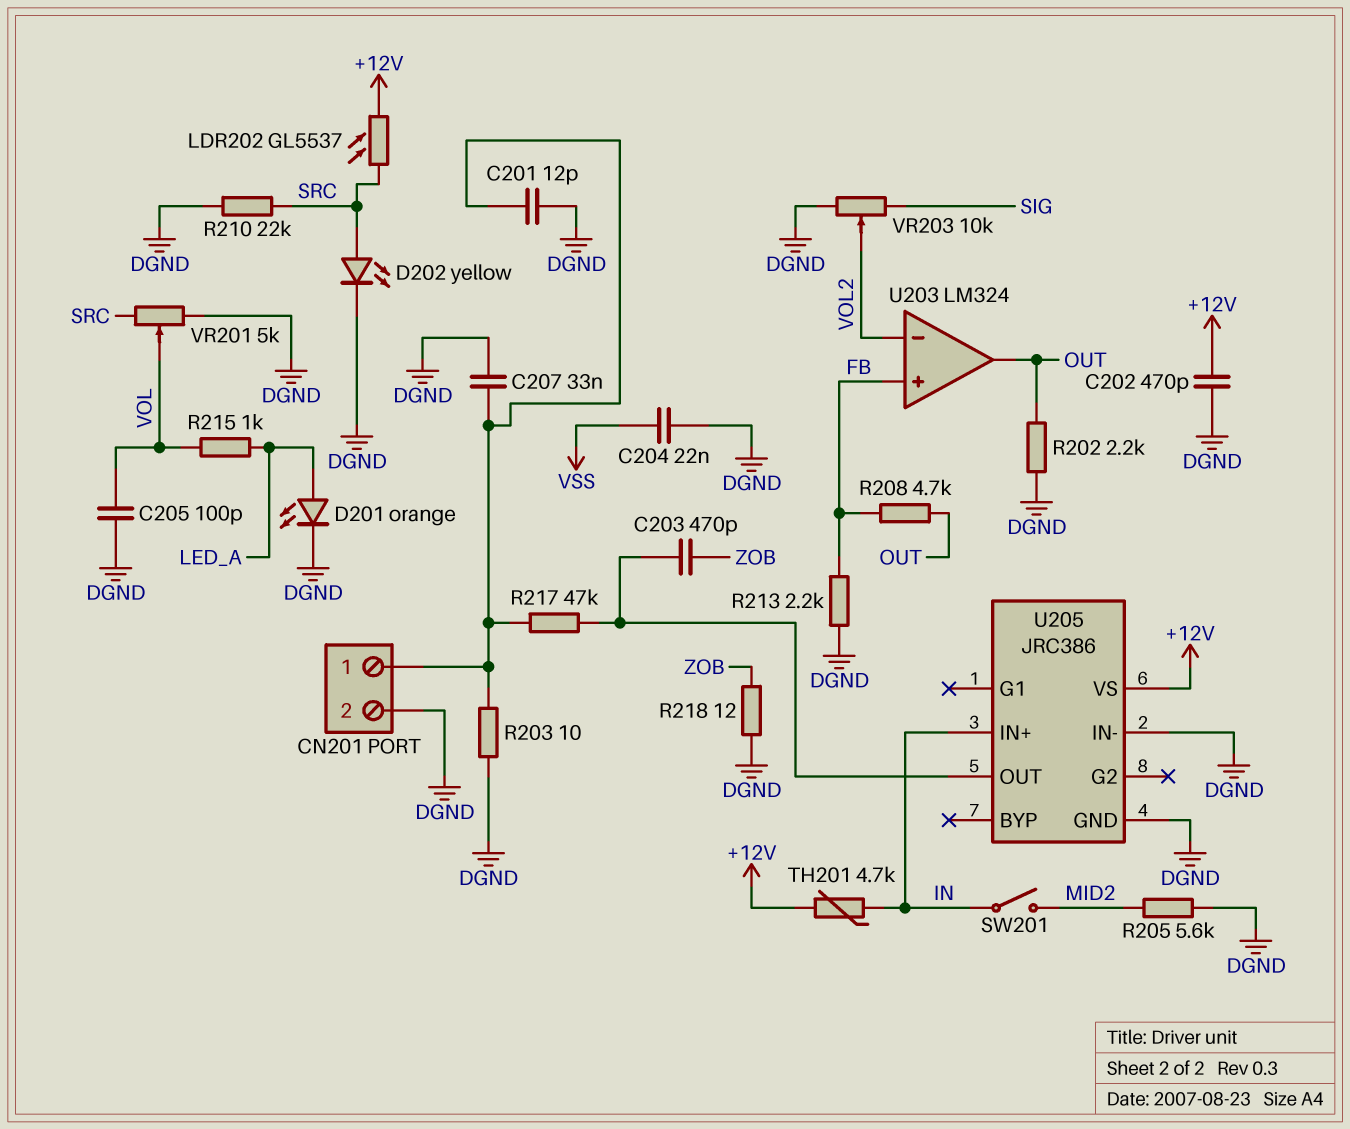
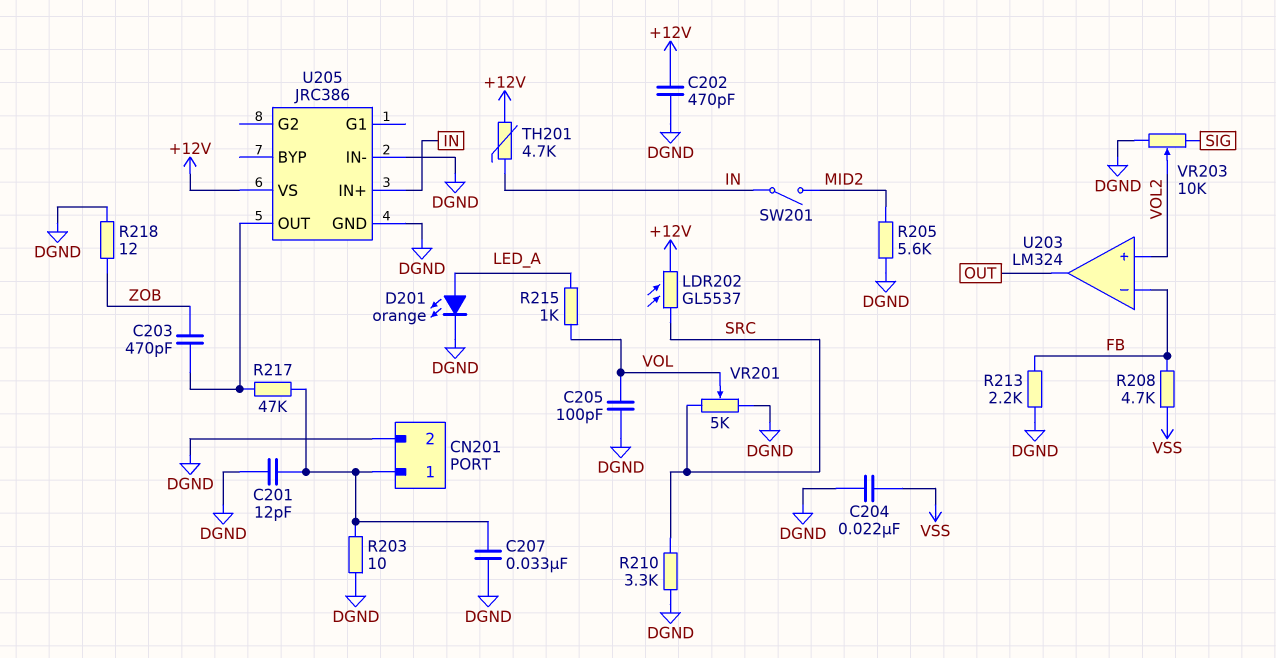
D202: LED yellow (A SRC, K DGND) -> none
R202: 2.2k (DGND, OUT) -> none
R208: 4.7k (FB, OUT) -> 4.7k (FB, VSS)
R210: 22k (DGND, SRC) -> 3.3k (DGND, SRC)
U203 pin in+: FB -> VOL2
U203 pin in-: VOL2 -> FB

